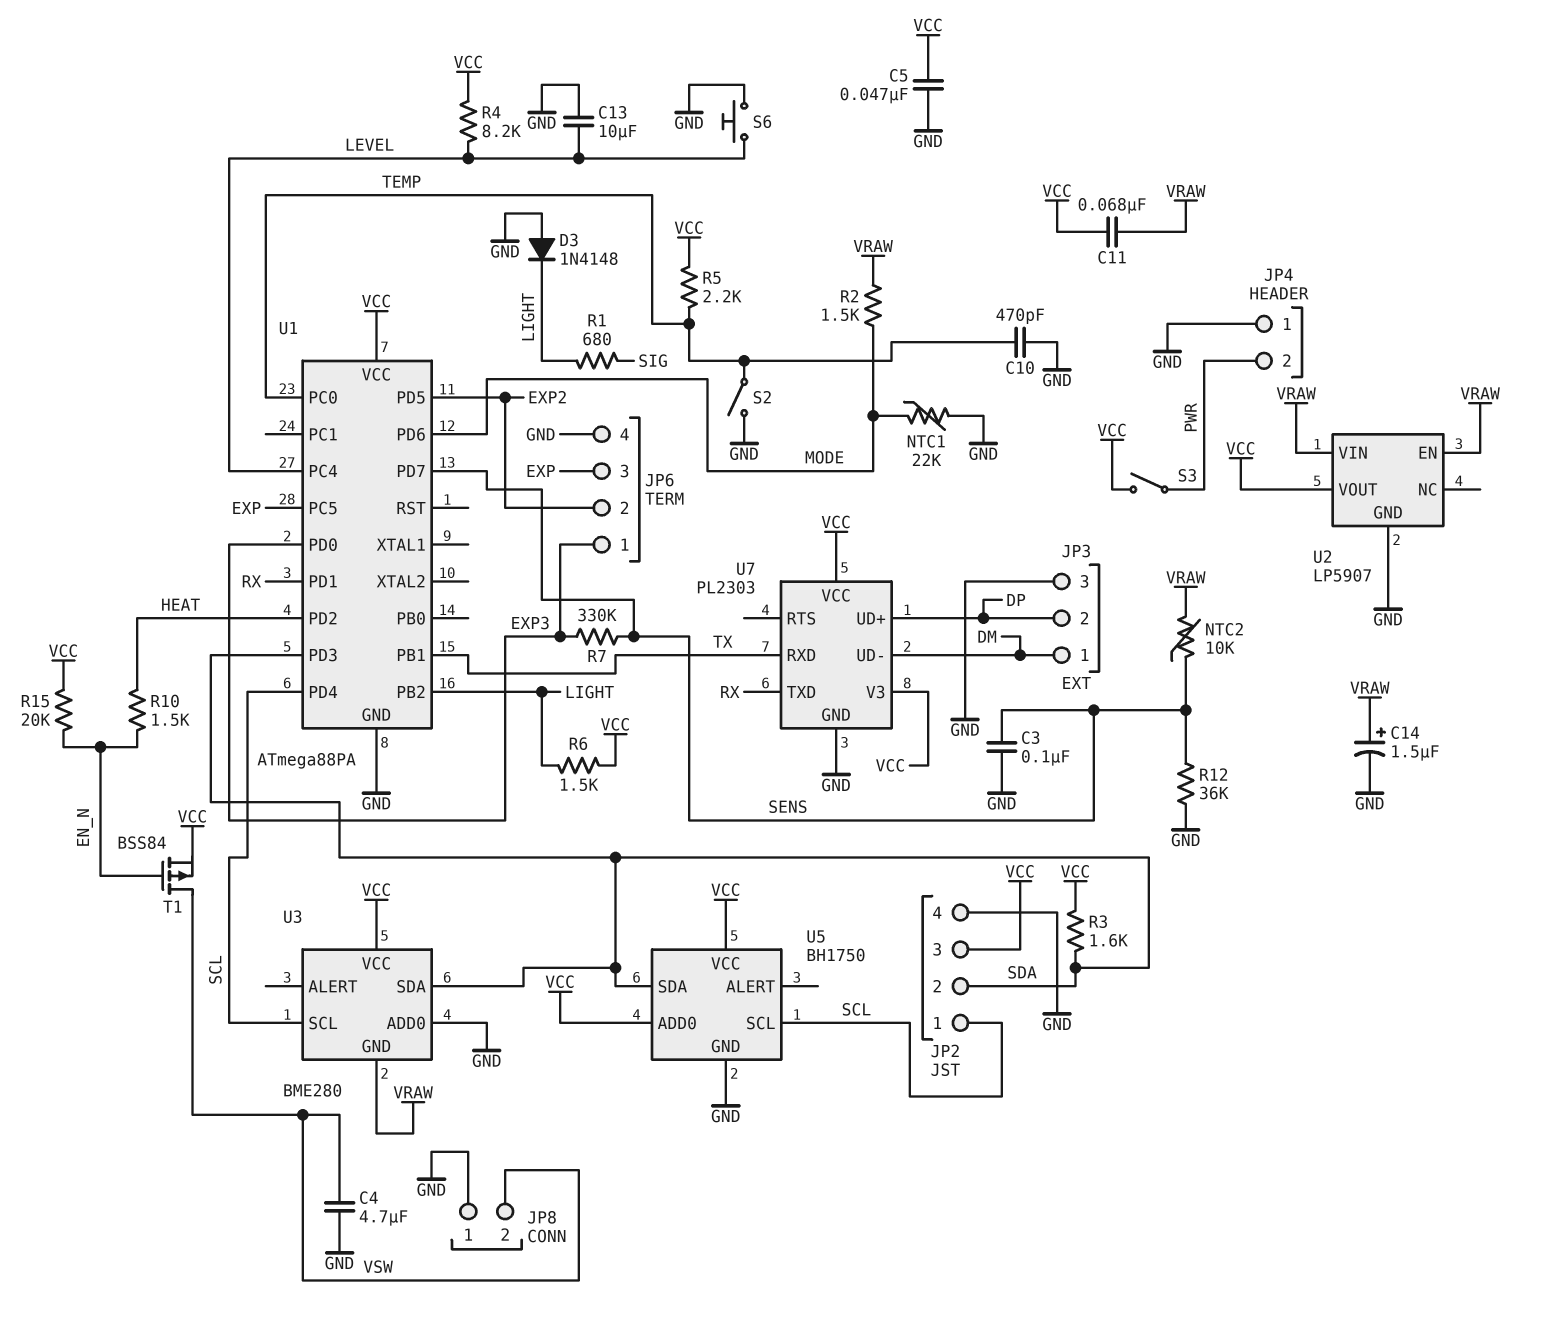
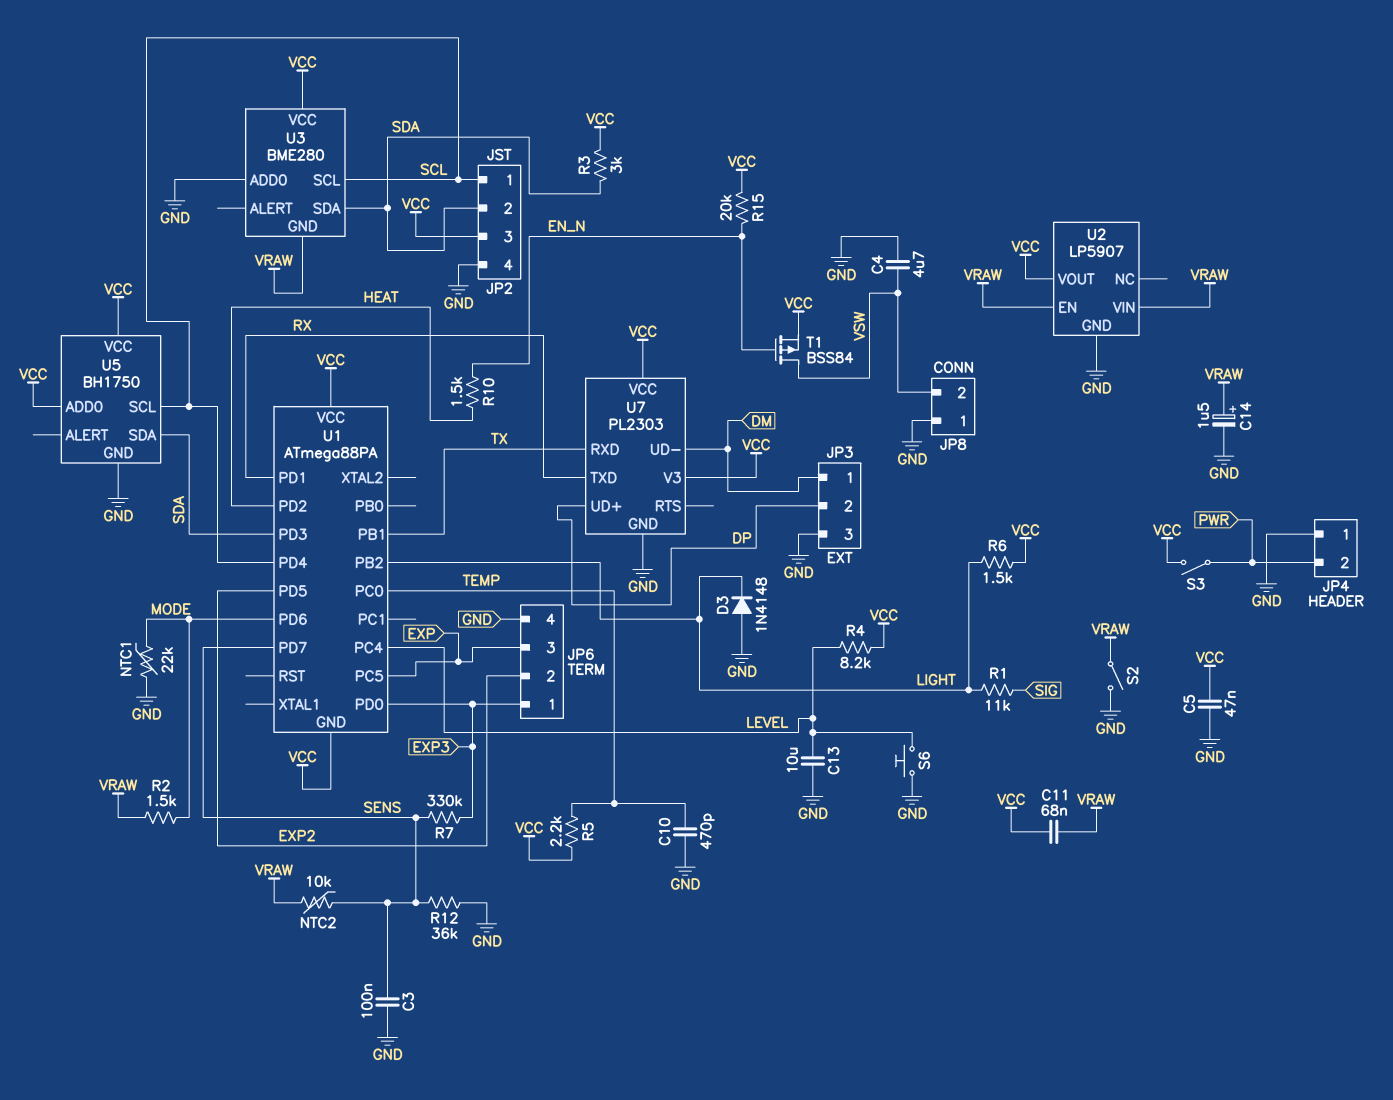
R1: 680 (LIGHT, SIG) -> 11k (LIGHT, SIG)
R3: 1.6k (SDA, VCC) -> 3k (SDA, VCC)
S2: switch (GND, TEMP) -> switch (GND, VRAW)
U1 pin GND: GND -> VCC

